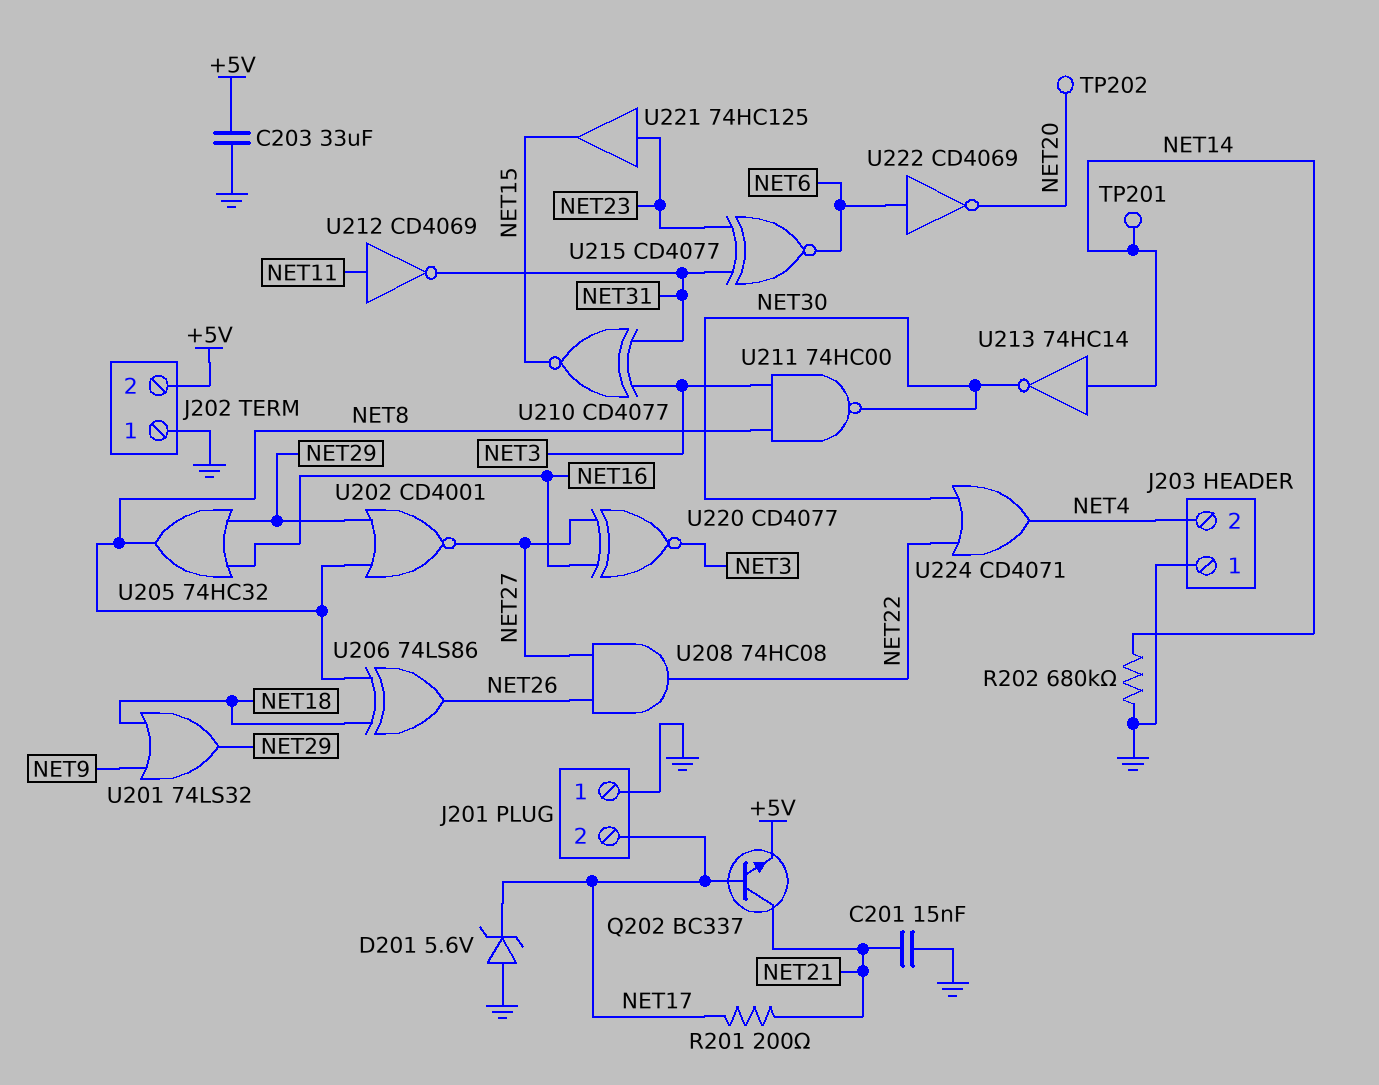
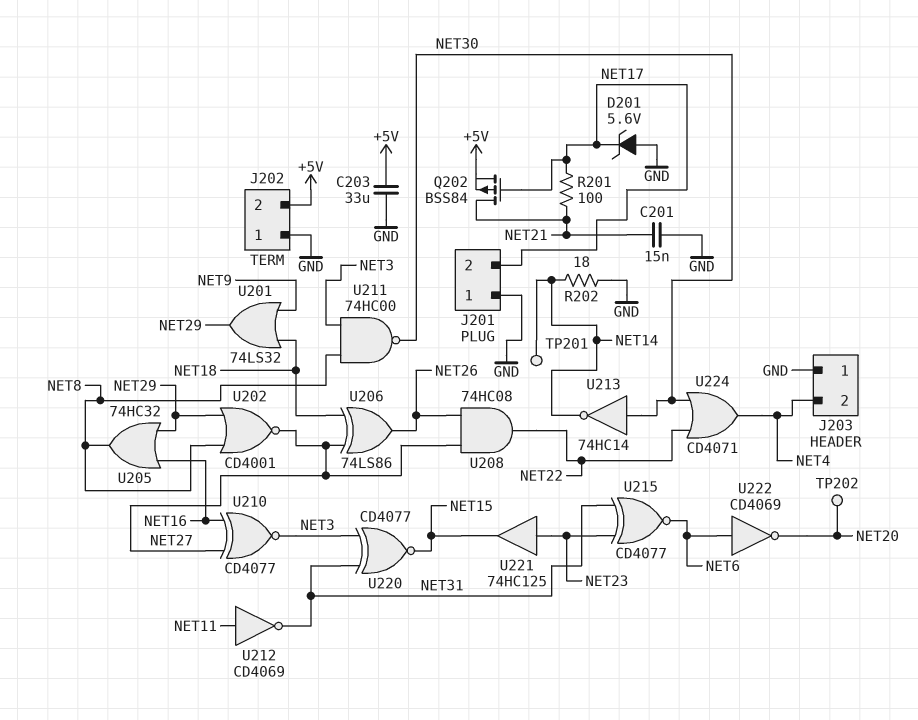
Q202: NPN BC337 (B NET17, C NET21, E +5V) -> PMOS BSS84 (G NET17, D NET21, S +5V)
R201: 200 (NET17, NET21) -> 100 (NET17, NET21)
R202: 680k (GND, NET14) -> 18 (GND, NET14)
U206: XOR 74LS86 (in NET8, in NET18, out NET26) -> XOR 74LS86 (in NET18, in NET27, out NET26)
U210: XNOR CD4077 (in NET3, in NET31, out NET15) -> XNOR CD4077 (in NET16, in NET27, out NET3)
U213: NOT 74HC14 (in NET14, out NET30) -> NOT 74HC14 (in NET30, out NET14)
U220: XNOR CD4077 (in NET16, in NET27, out NET3) -> XNOR CD4077 (in NET3, in NET31, out NET15)

